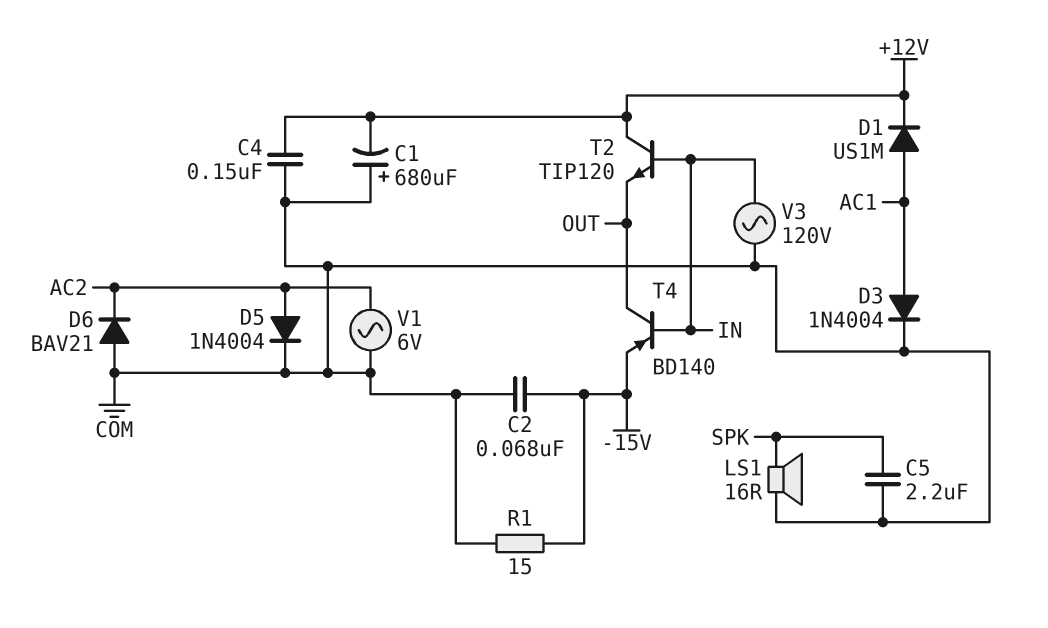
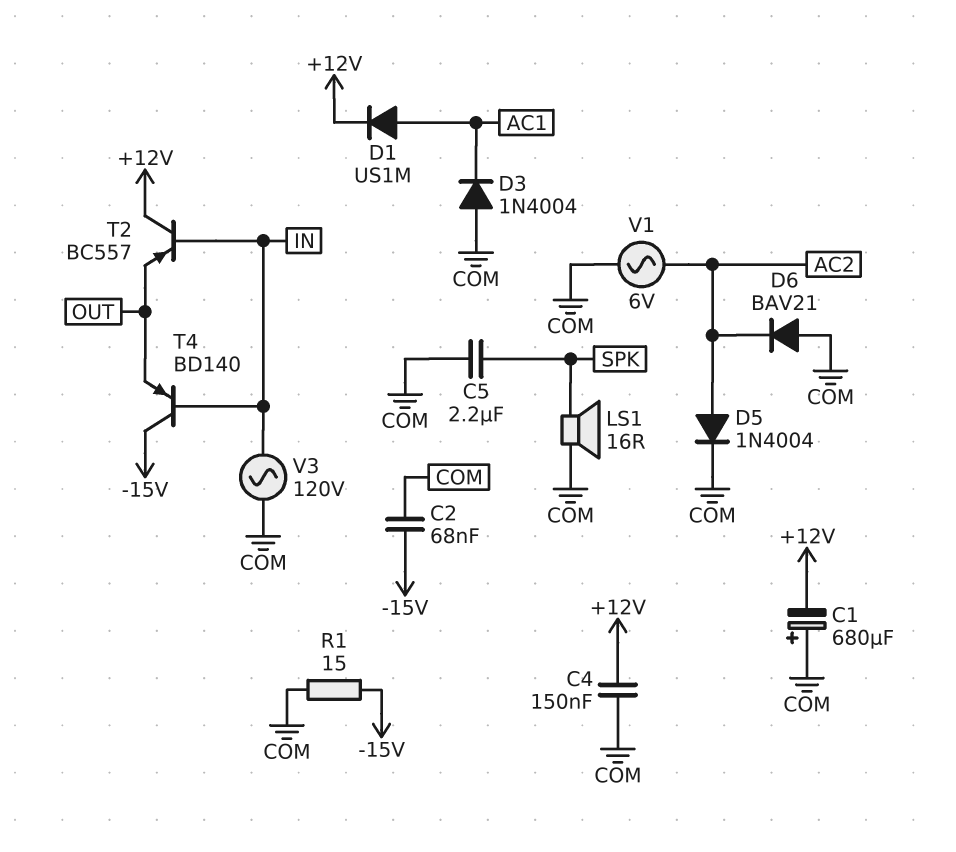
D3: diode 1N4004 (A AC1, K COM) -> diode 1N4004 (A COM, K AC1)
T2: NPN TIP120 (B IN, C +12V, E OUT) -> PNP BC557 (B IN, C +12V, E OUT)
T4: PNP BD140 (B IN, C OUT, E -15V) -> PNP BD140 (B IN, C -15V, E OUT)

